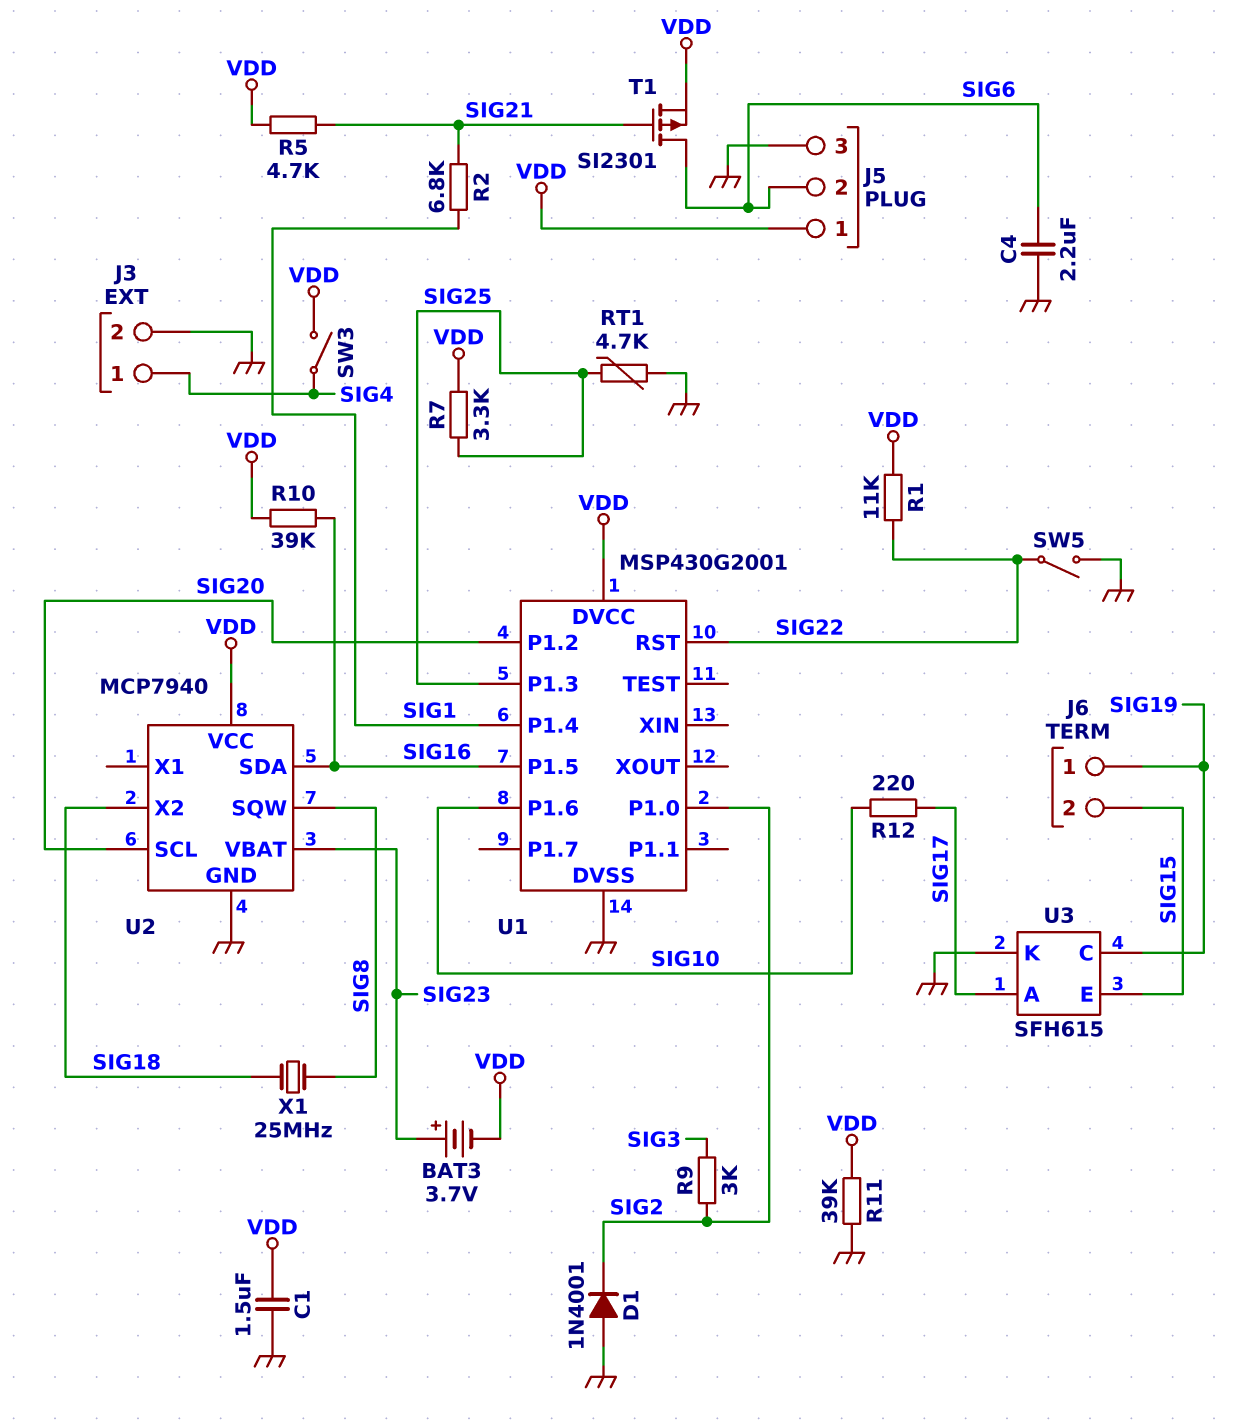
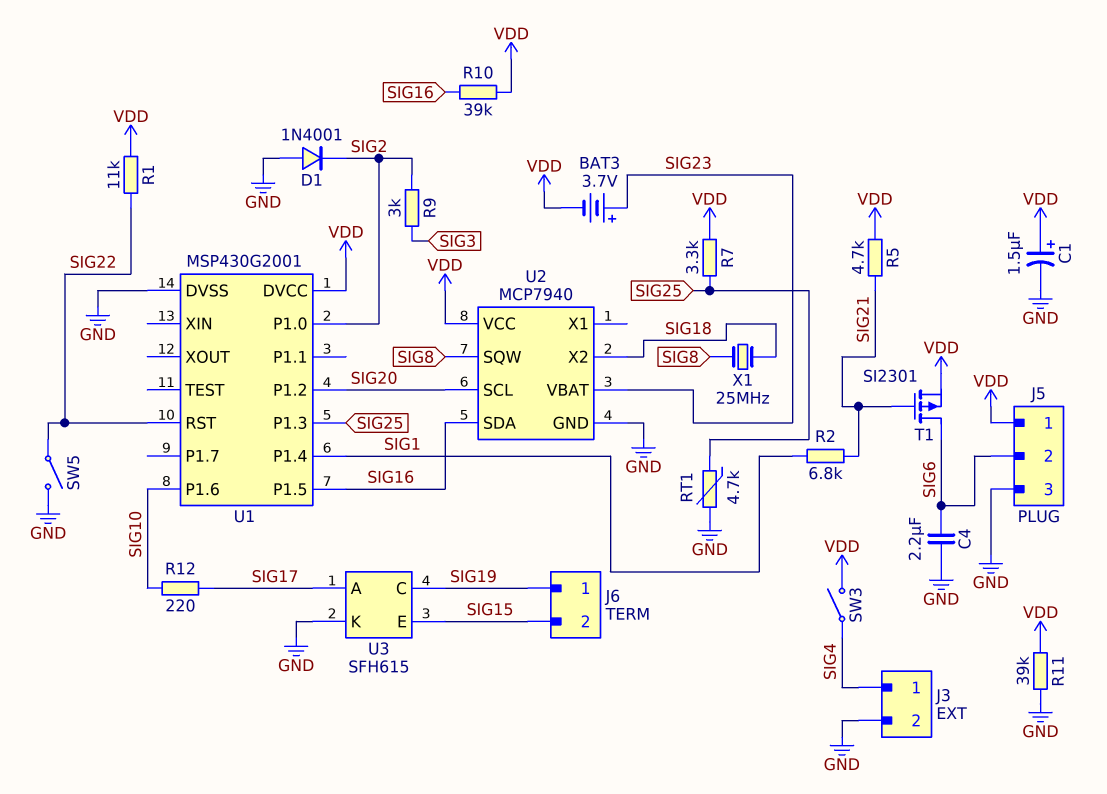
C1: 1.5uF (GND, VDD) -> 1.5uF (plus VDD, minus GND)

